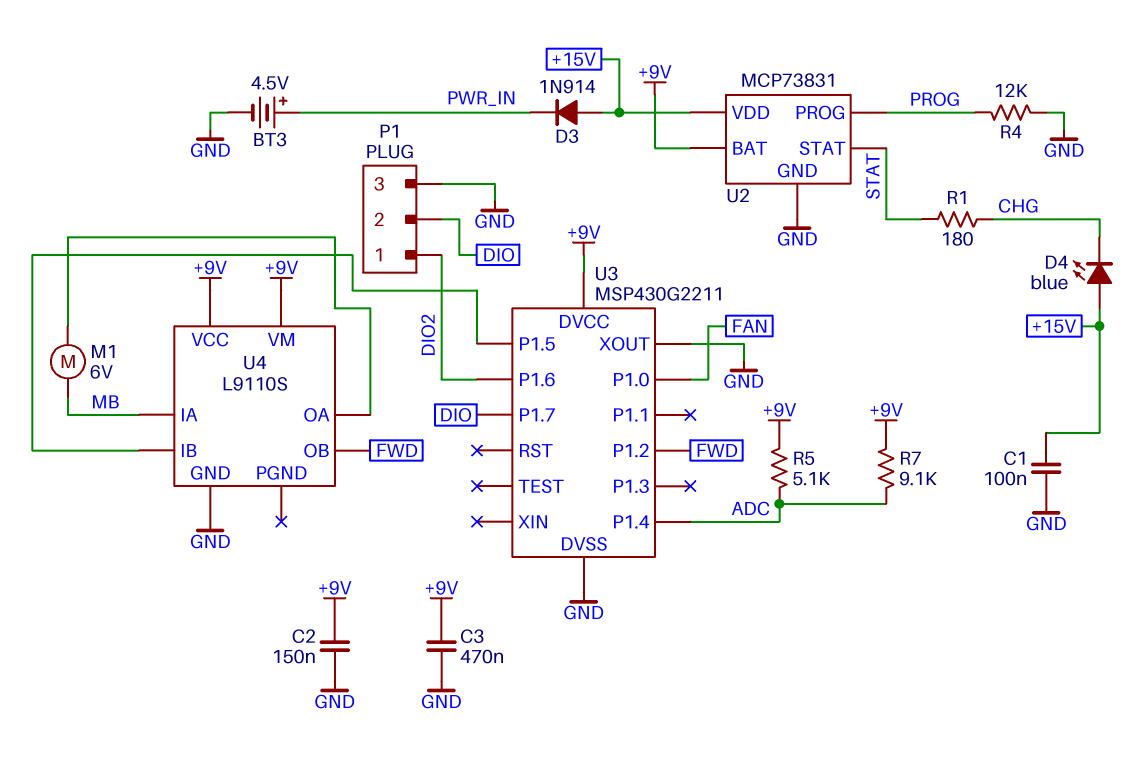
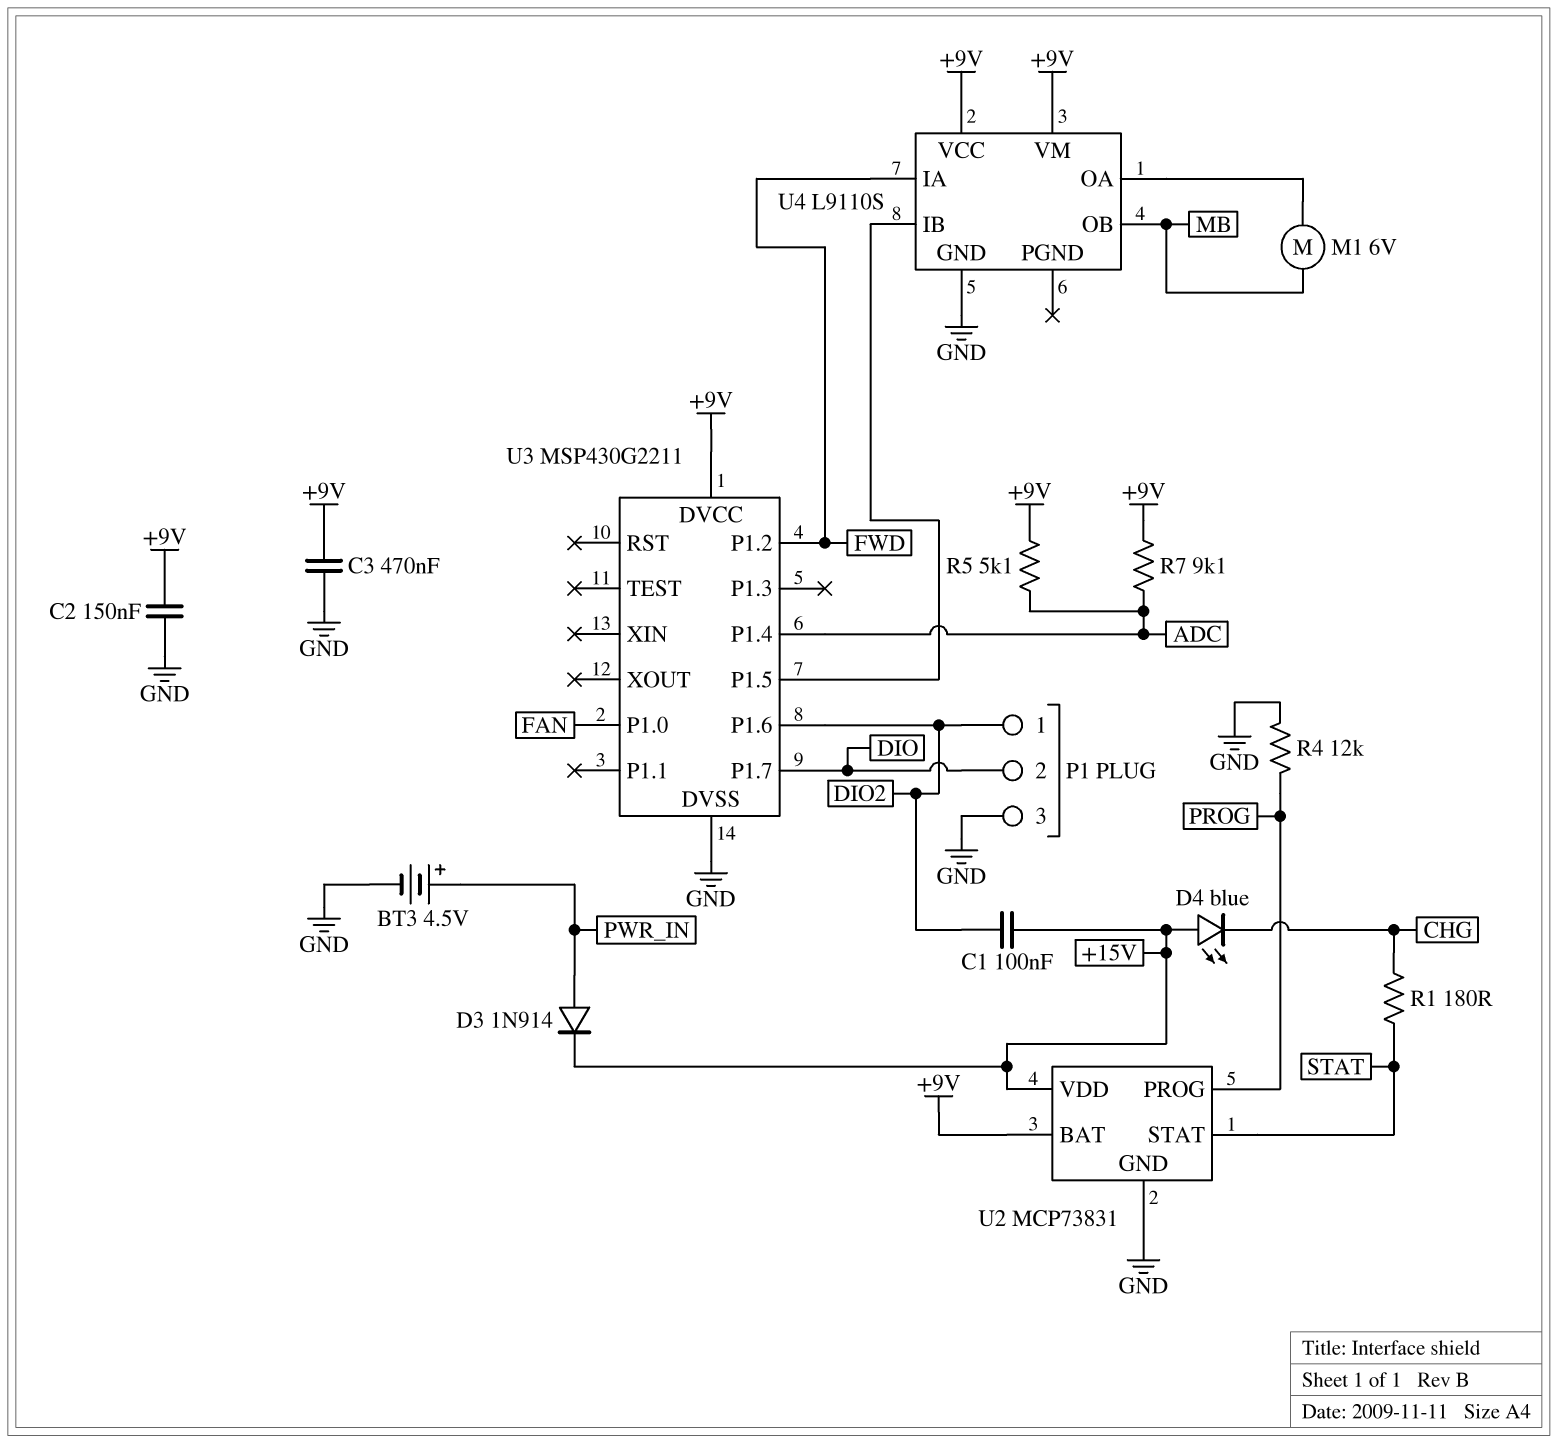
C1: 100nF (+15V, GND) -> 100nF (+15V, DIO2)
D3: diode 1N914 (A +15V, K PWR_IN) -> diode 1N914 (A PWR_IN, K +15V)
U3 pin XOUT: GND -> none
U4 pin IA: MB -> FWD
U4 pin OB: FWD -> MB

